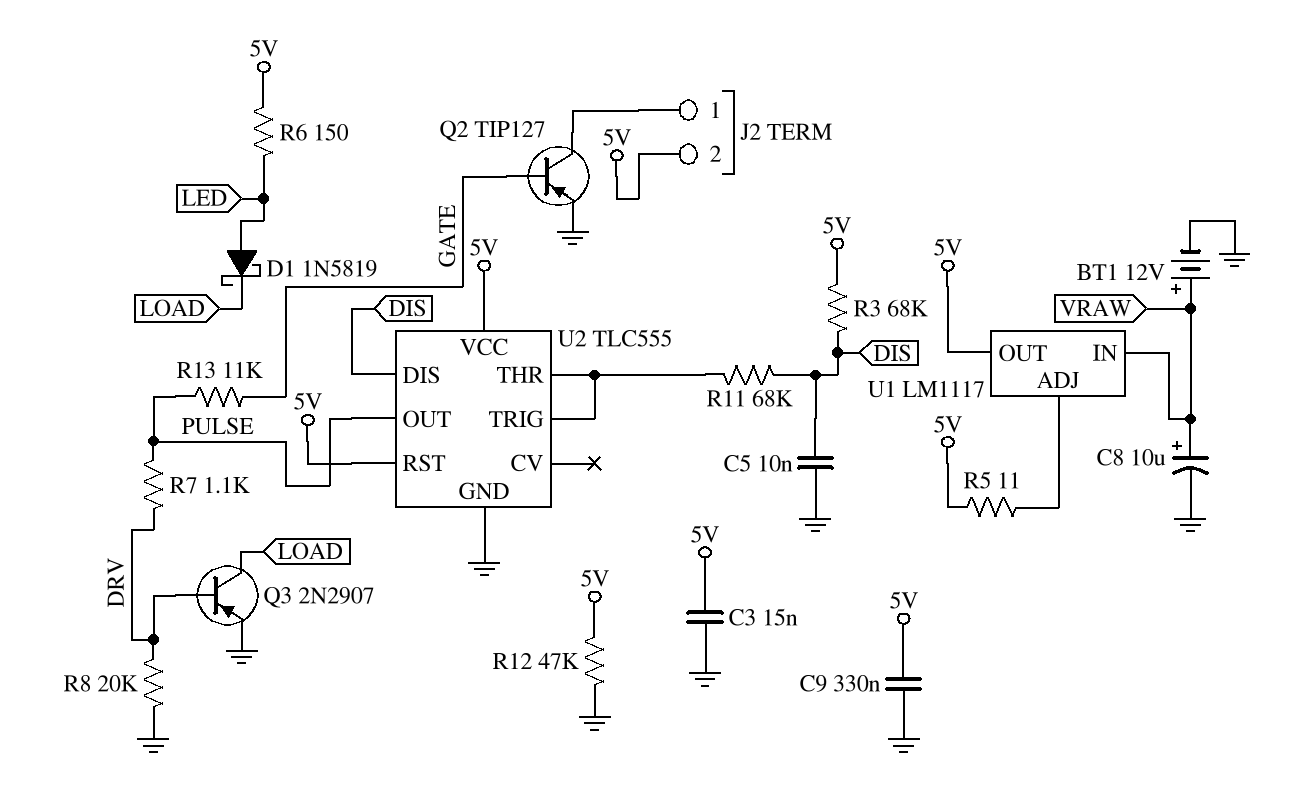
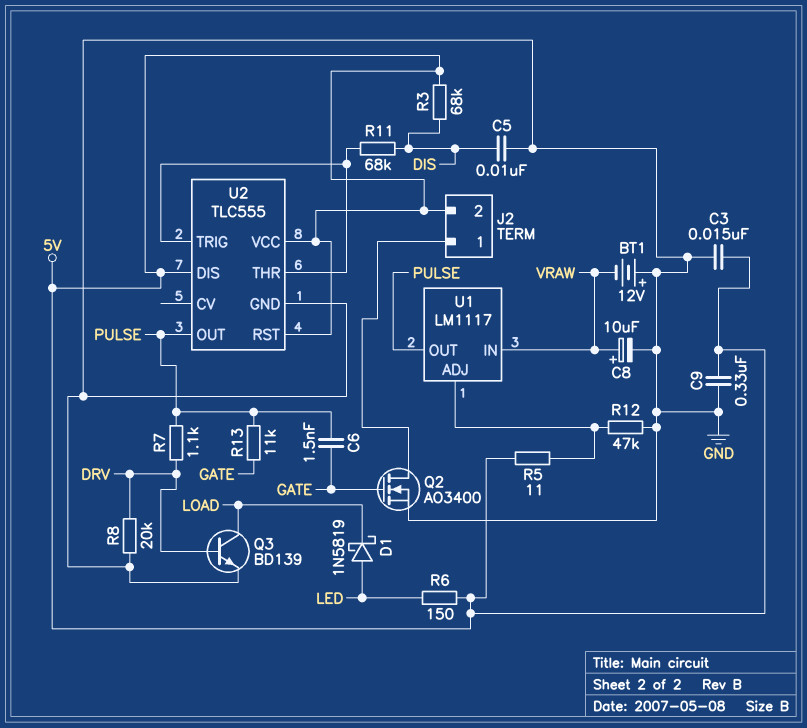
BT1: 12V (plus VRAW, minus GND) -> 12V (plus GND, minus VRAW)
C6: none -> 1.5nF (GATE, PULSE)
Q2: PNP TIP127 (B GATE, C J2/1, E GND) -> NMOS AO3400 (G GATE, D J2/1, S GND)
Q3: PNP 2N2907 (B DRV, C LOAD, E GND) -> NPN BD139 (B DRV, C LOAD, E GND)
R12: 47k (5V, GND) -> 47k (GND, U1/ADJ)
U1 pin OUT: 5V -> PULSE
U2 pin DIS: DIS -> 5V

